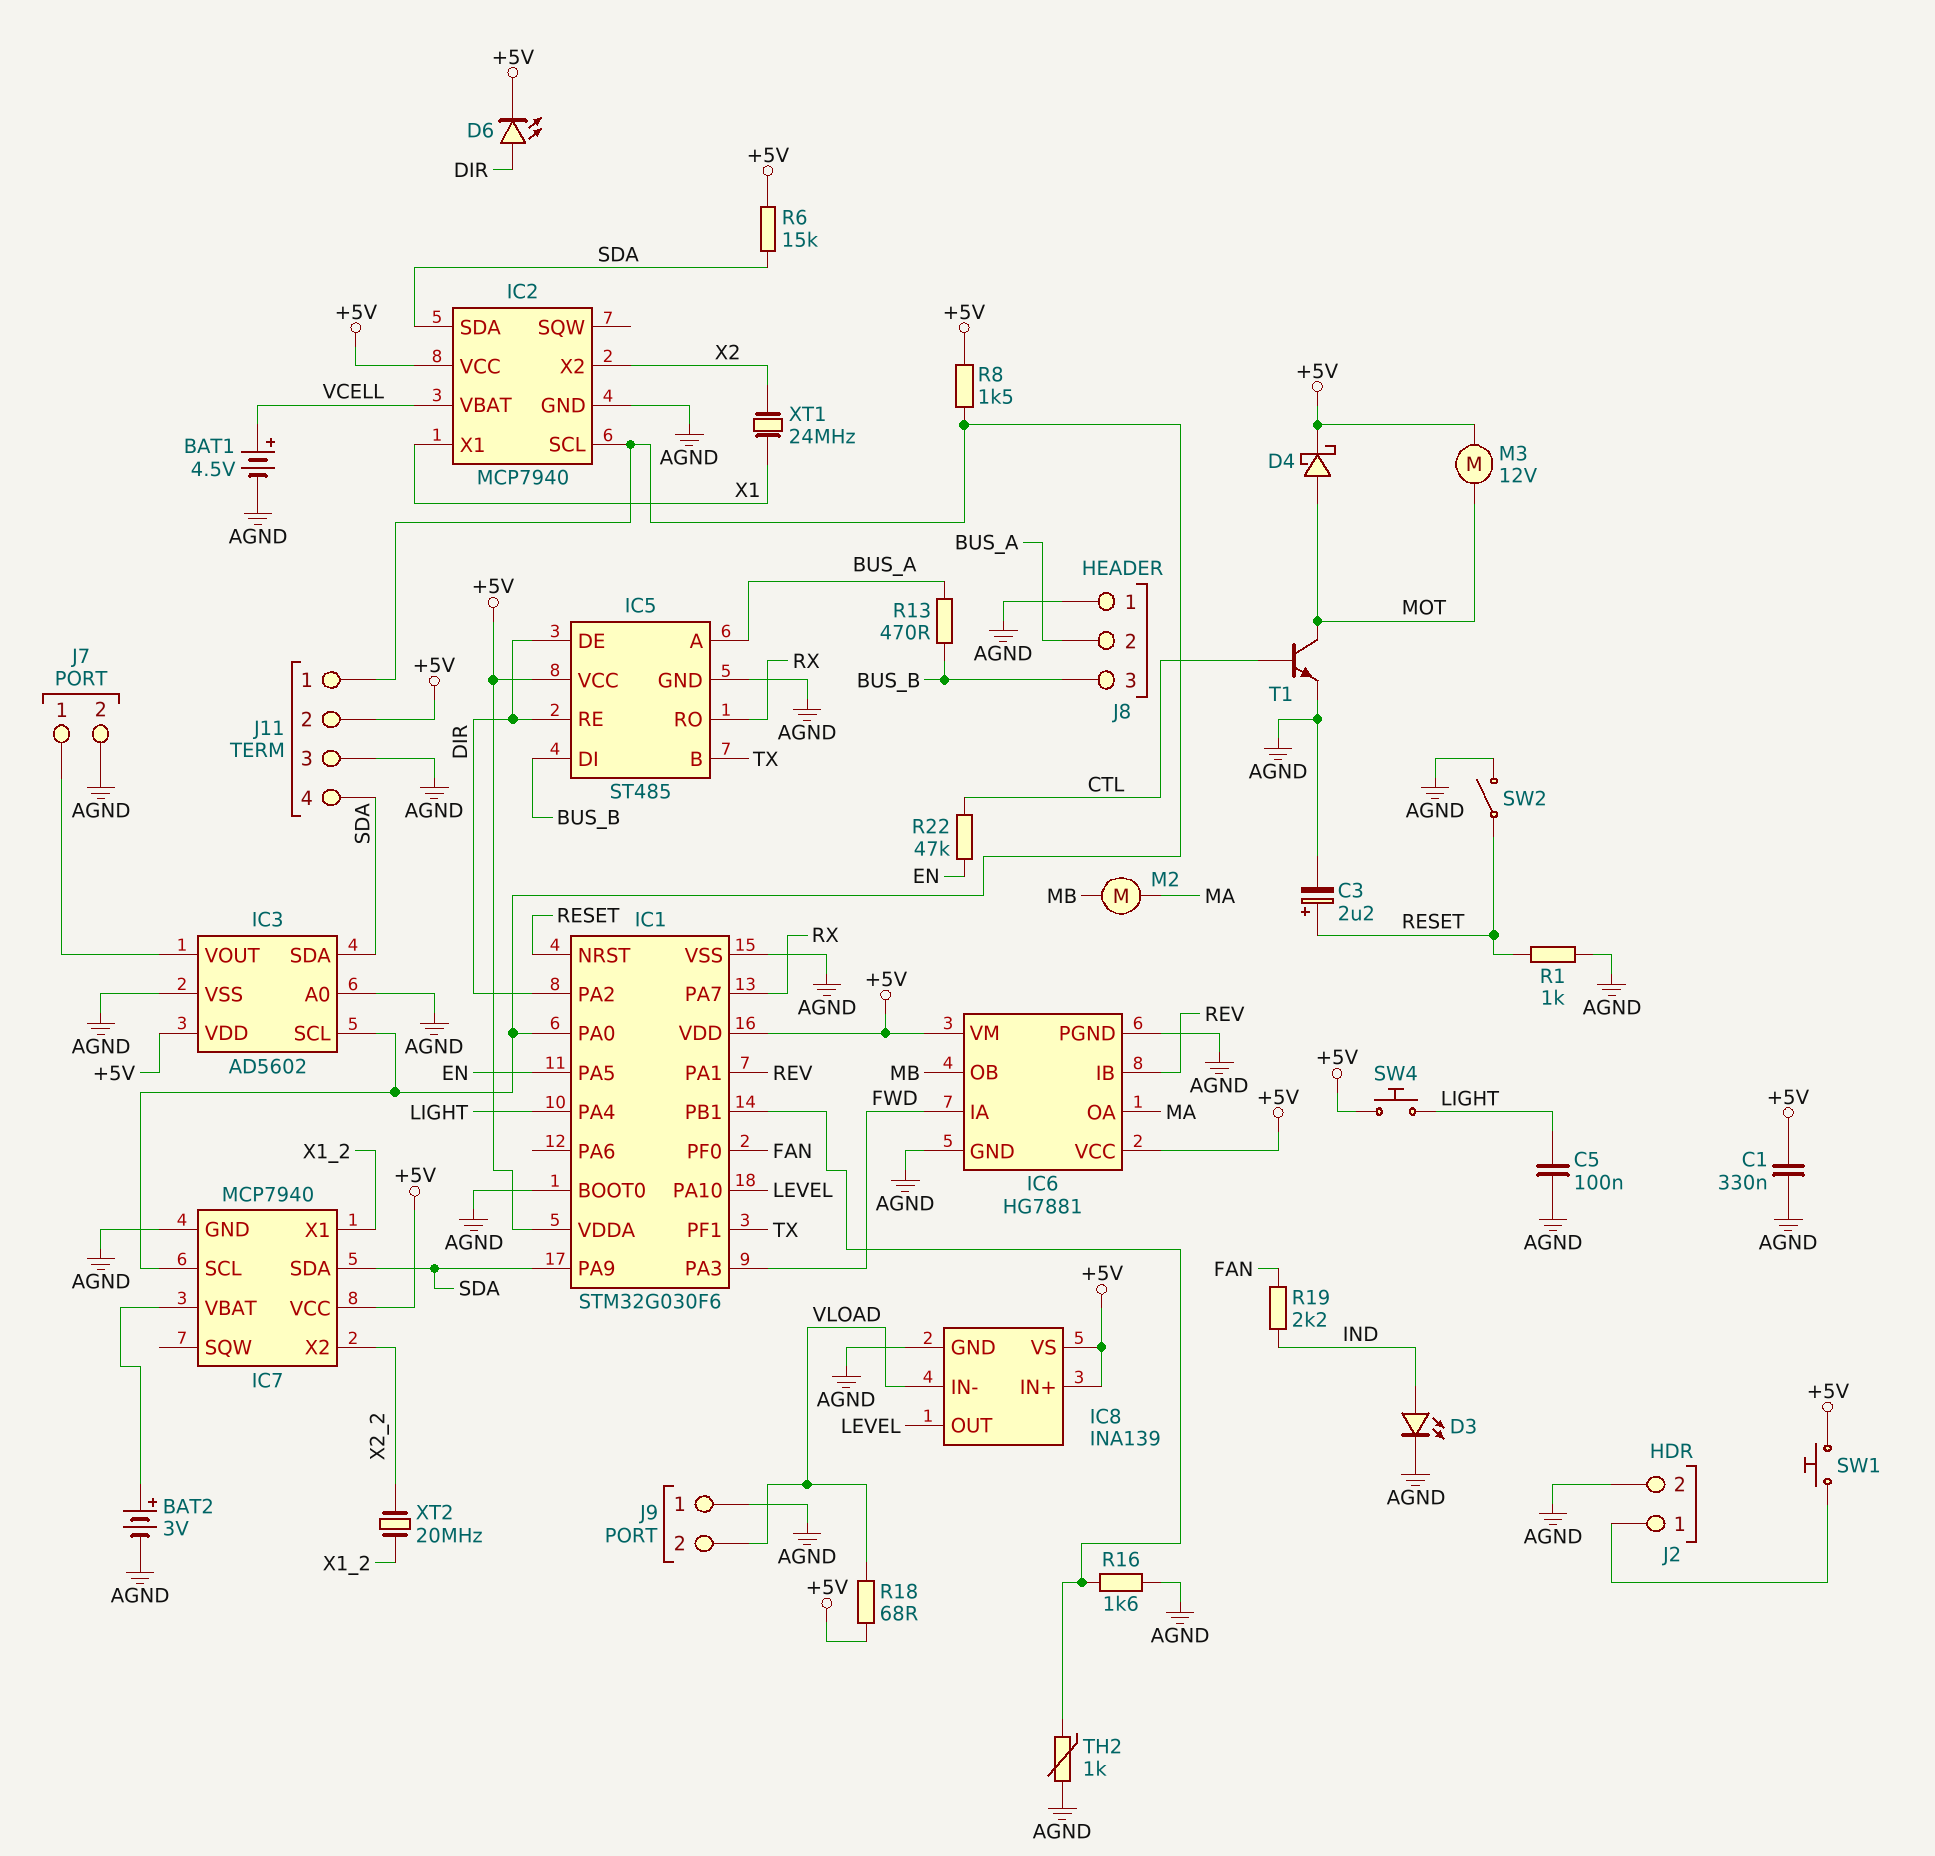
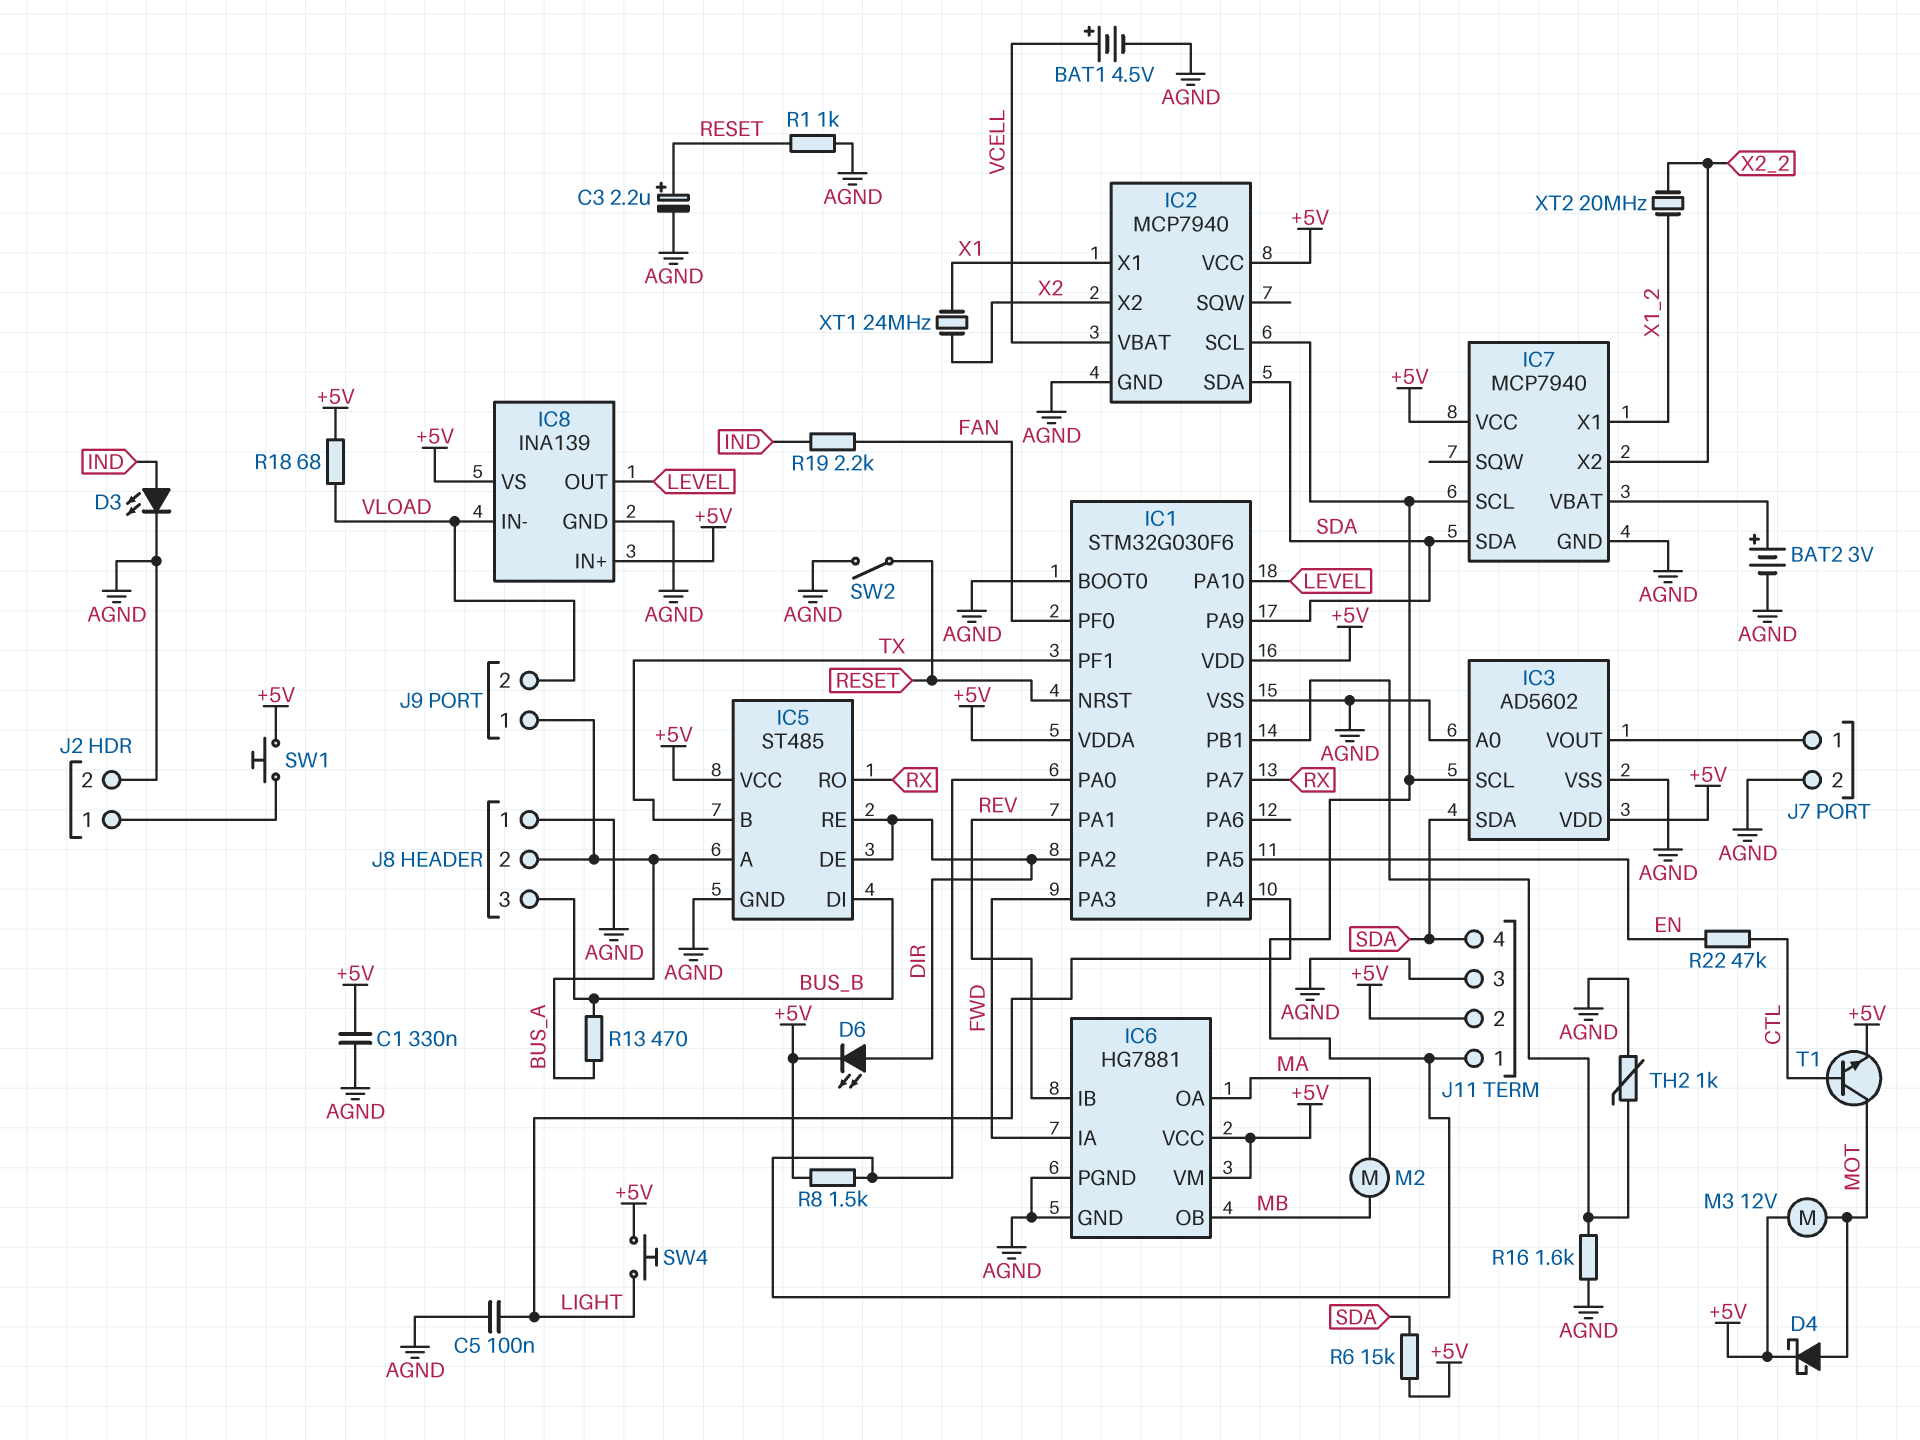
J9 pin 1: AGND -> BUS_A
T1: NPN (B CTL, C MOT, E AGND) -> NPN (B CTL, C MOT, E +5V)

